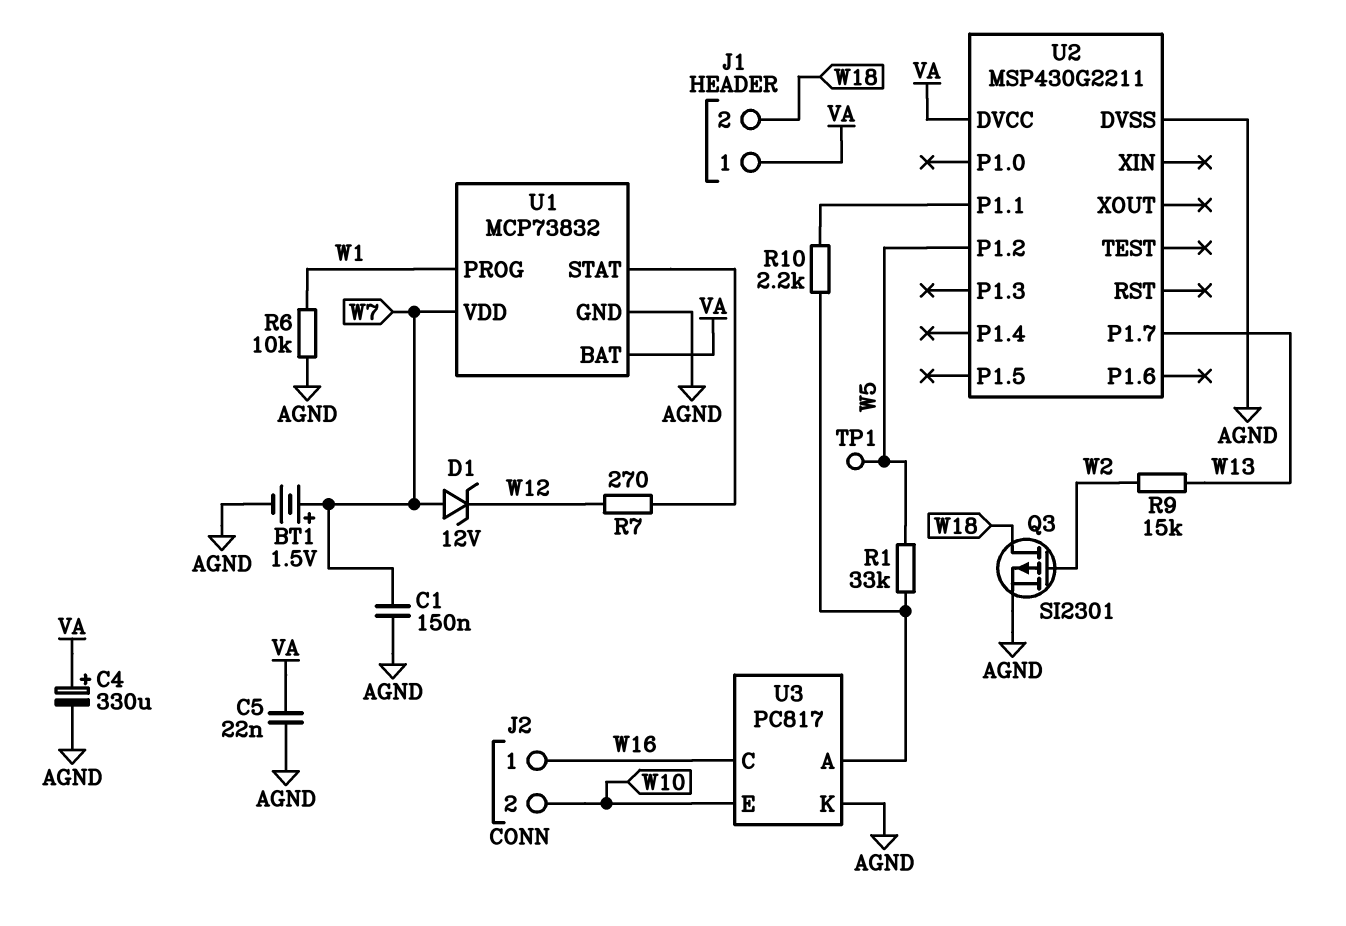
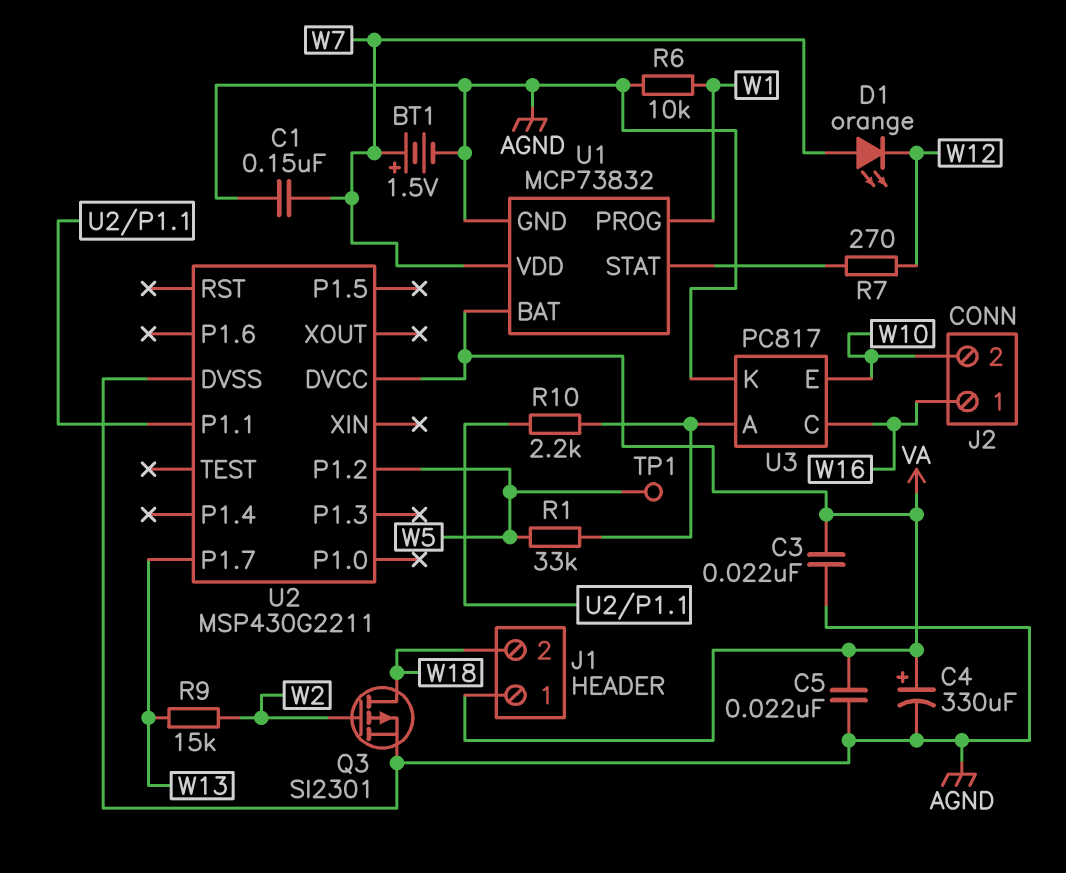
C3: none -> 22nF (AGND, VA)
D1: zener 12V (A W7, K W12) -> LED orange (A W7, K W12)

